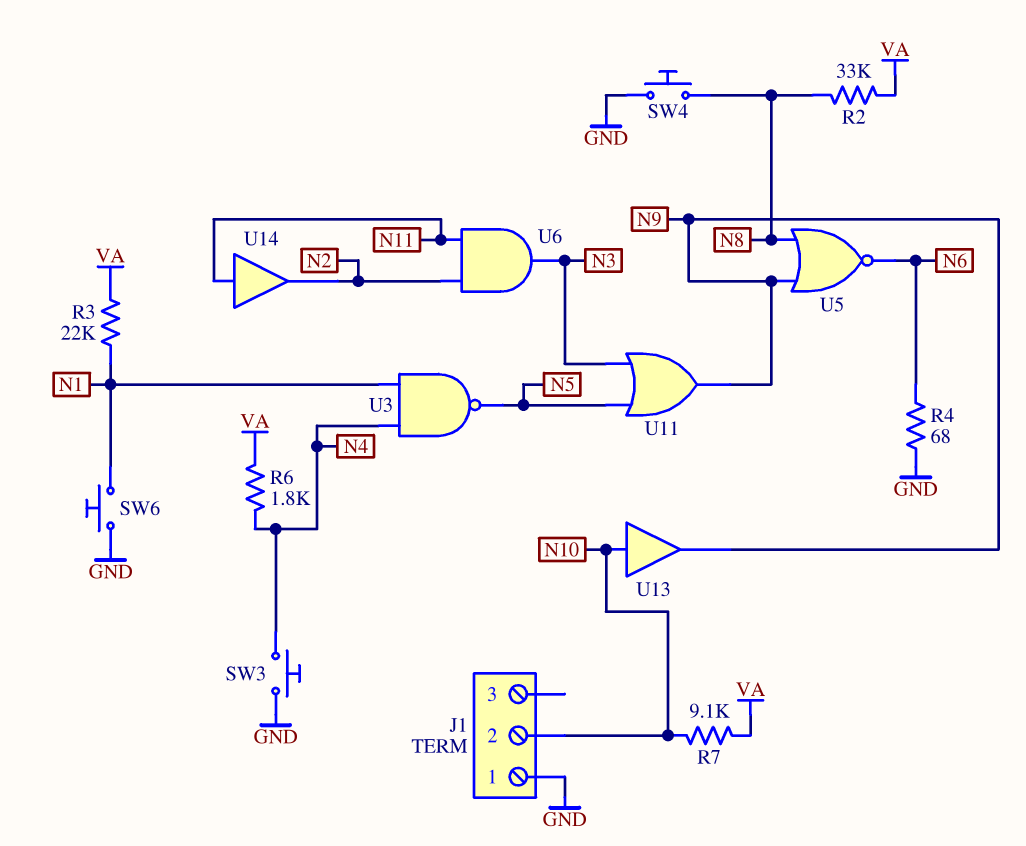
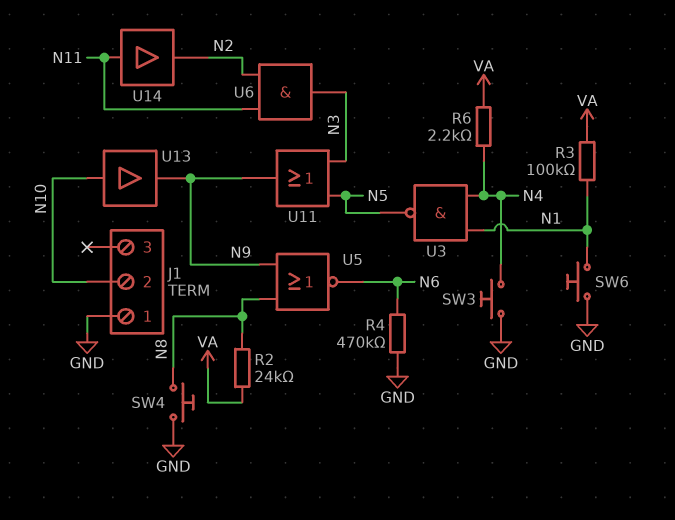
R2: 33k (N8, VA) -> 24k (N8, VA)
R3: 22k (N1, VA) -> 100k (N1, VA)
R4: 68 (GND, N6) -> 470k (GND, N6)
R6: 1.8k (N4, VA) -> 2.2k (N4, VA)
R7: 9.1k (N10, VA) -> none

